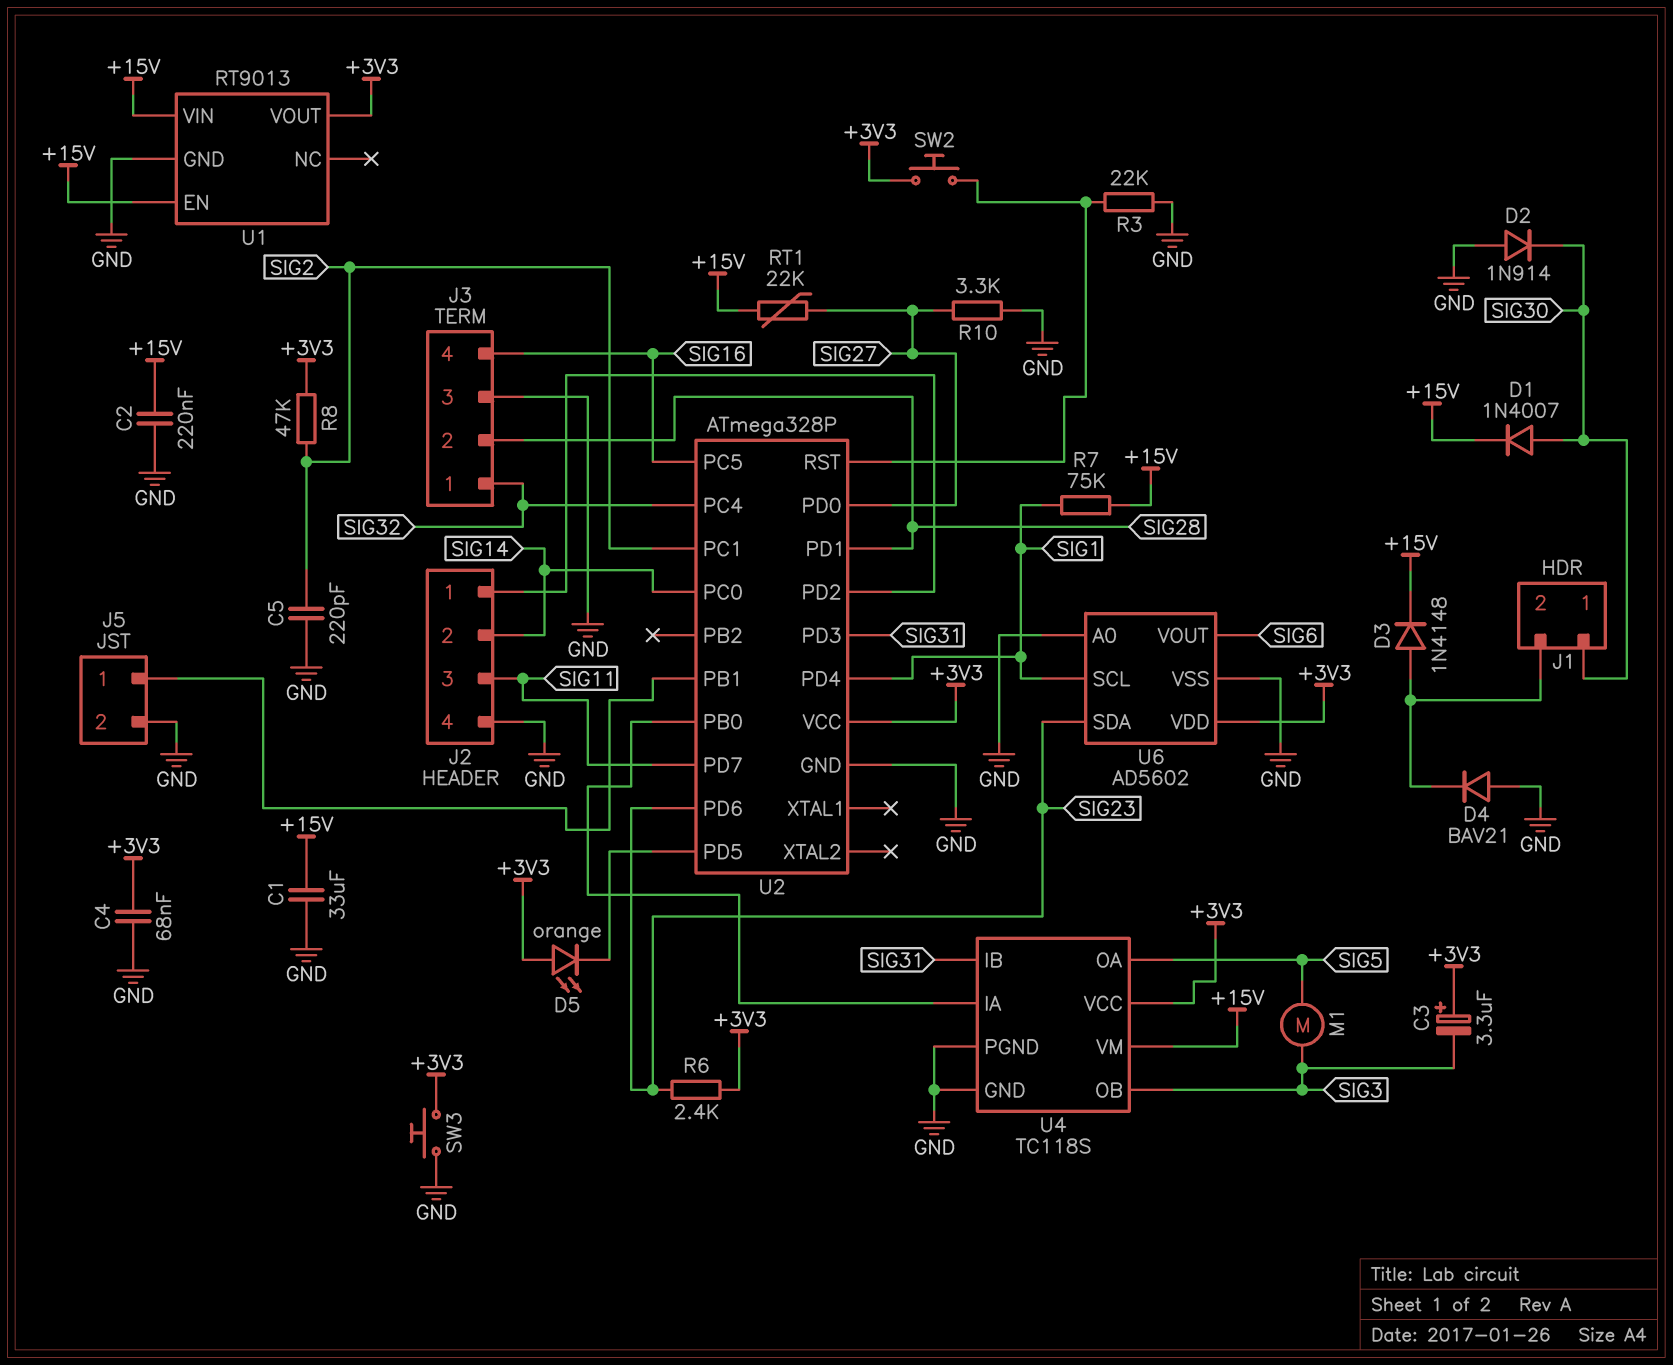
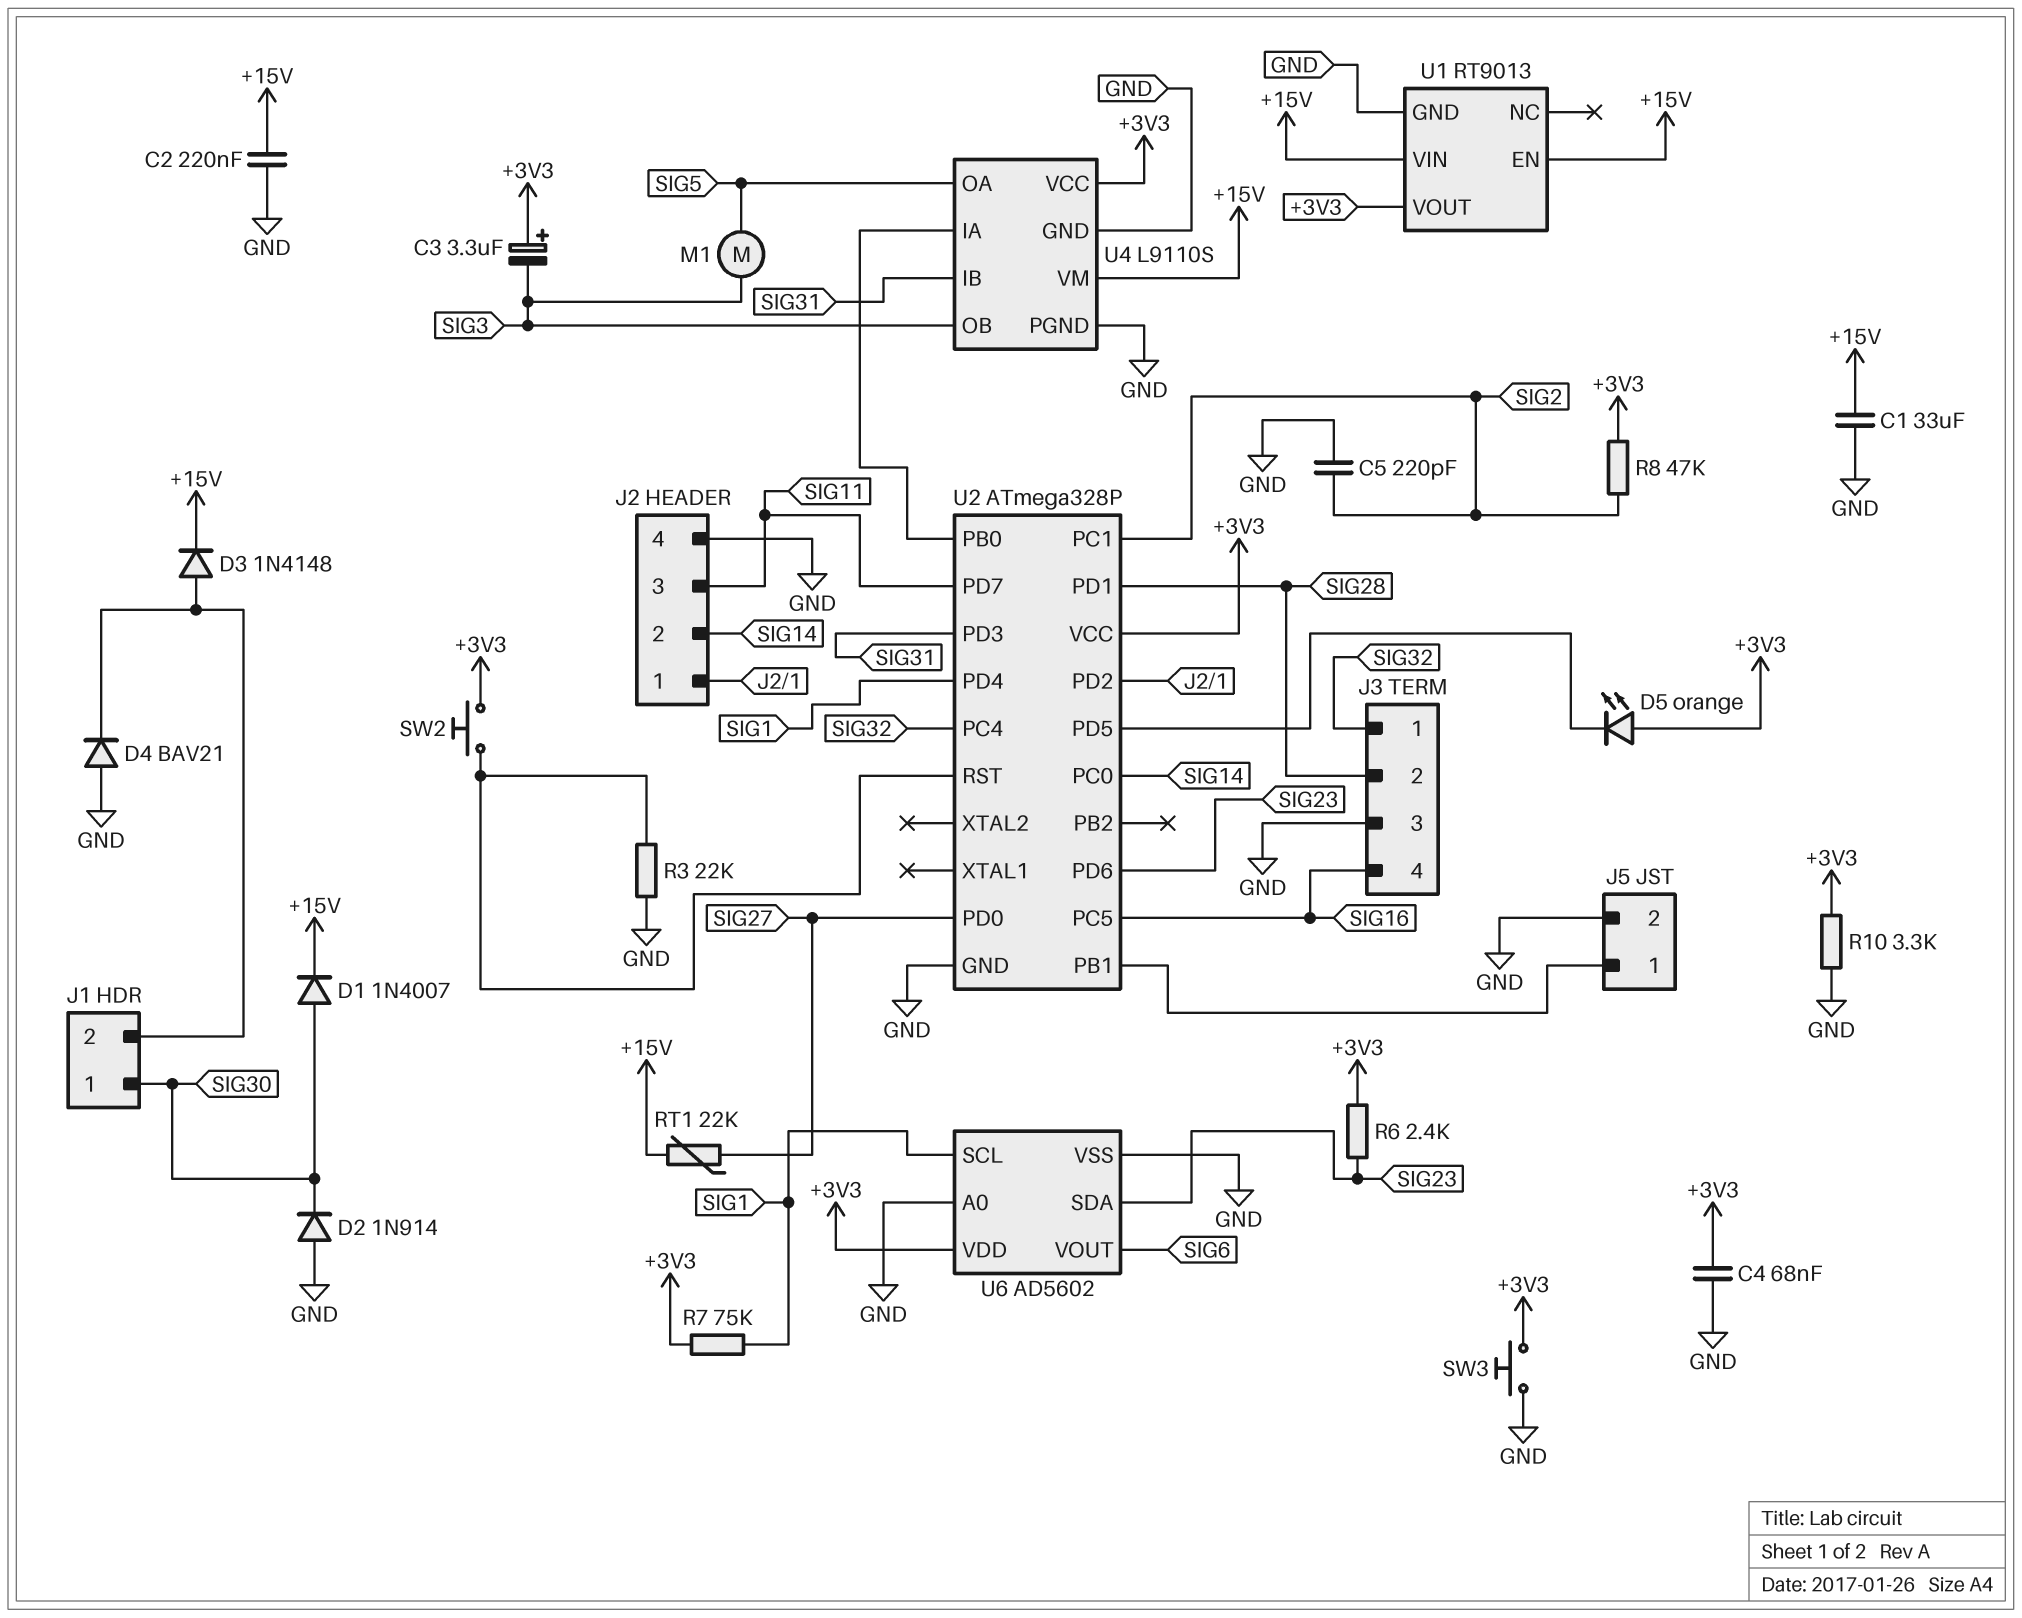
R7: 75k (+15V, SIG1) -> 75k (+3V3, SIG1)
R10: 3.3k (GND, SIG27) -> 3.3k (+3V3, GND)
U4: TC118S -> L9110S

